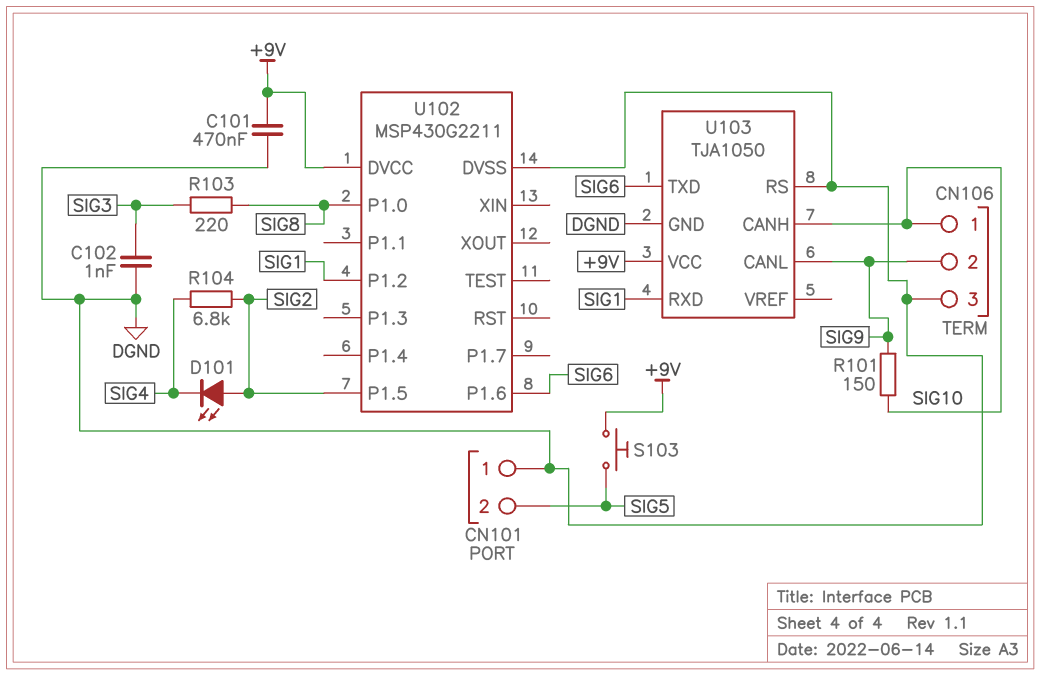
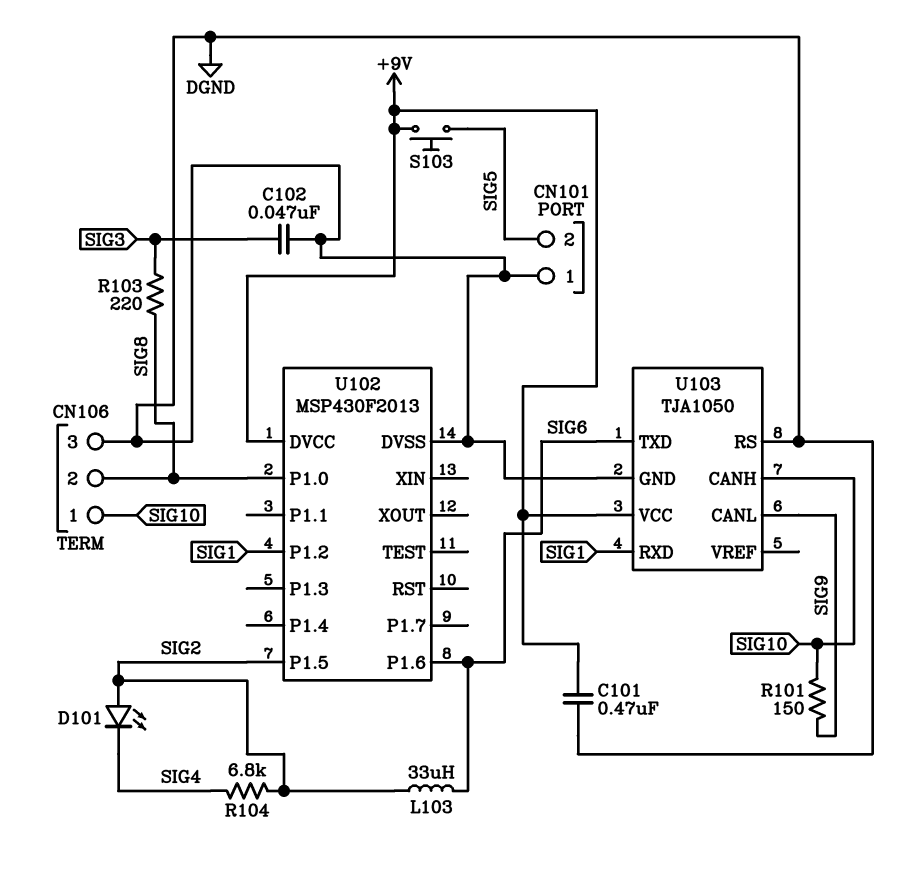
C102: 1nF (DGND, SIG3) -> 47nF (DGND, SIG3)
CN106 pin 2: SIG9 -> SIG8
L103: none -> 33uH (SIG2, SIG6)
U102: MSP430G2211 -> MSP430F2013

